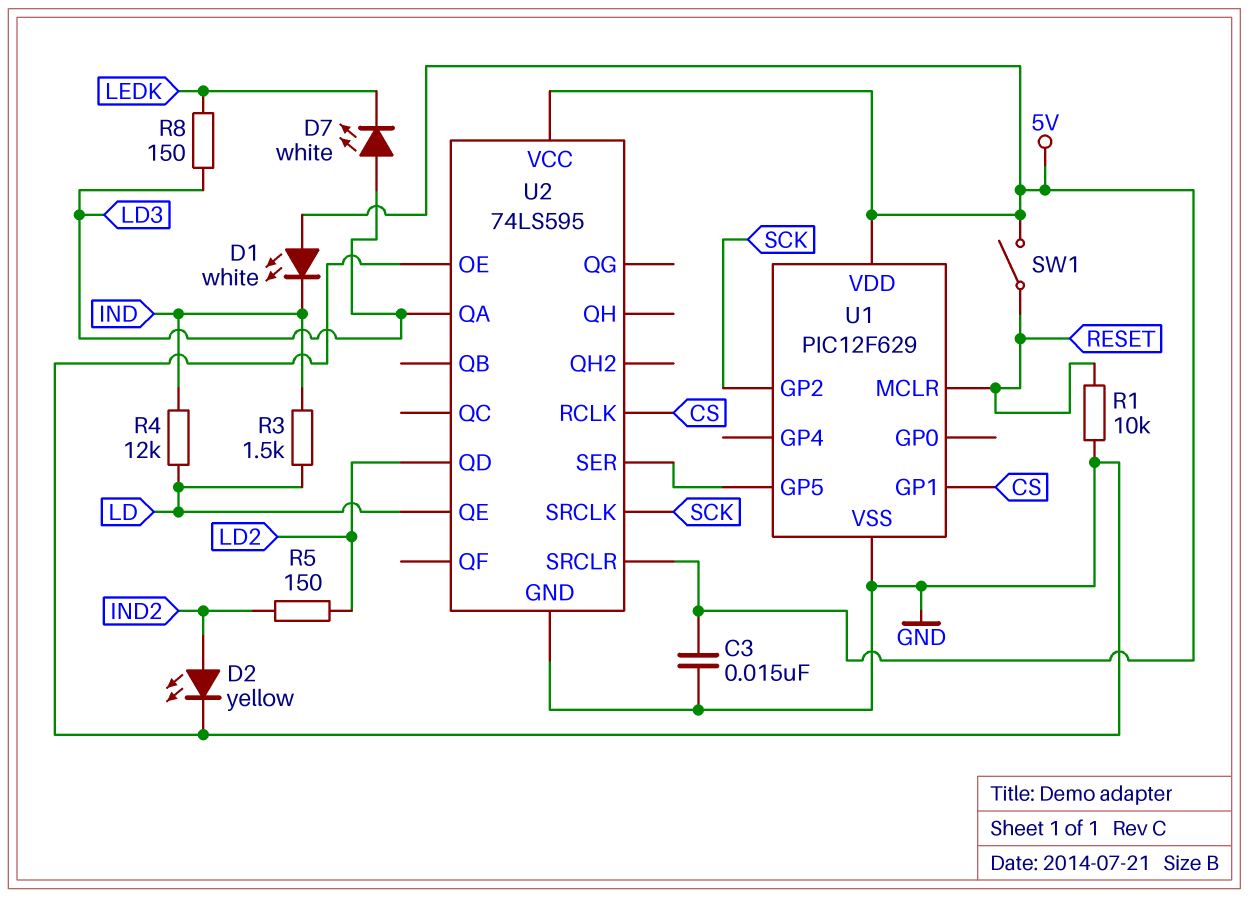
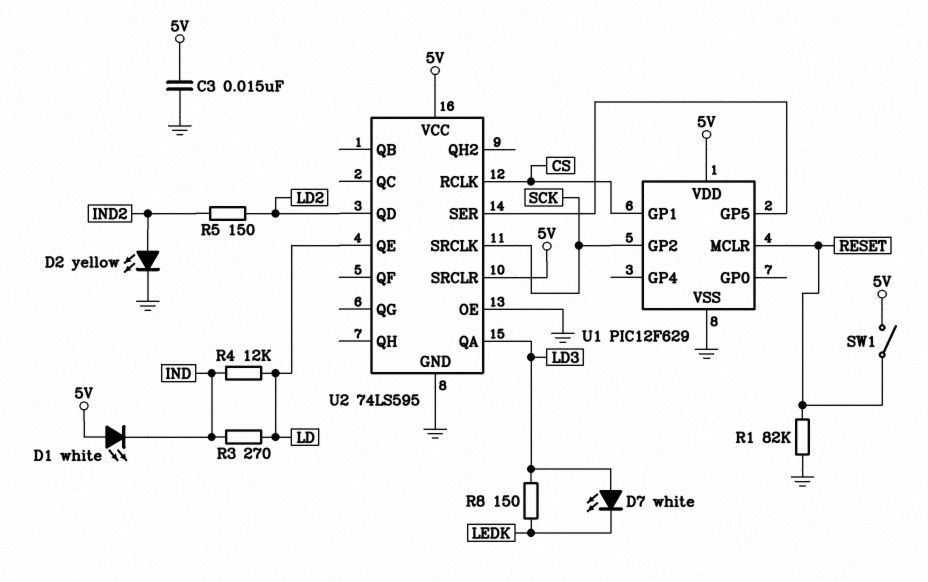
R1: 10k (GND, RESET) -> 82k (GND, RESET)
R3: 1.5k (IND, LD) -> 270 (IND, LD)

